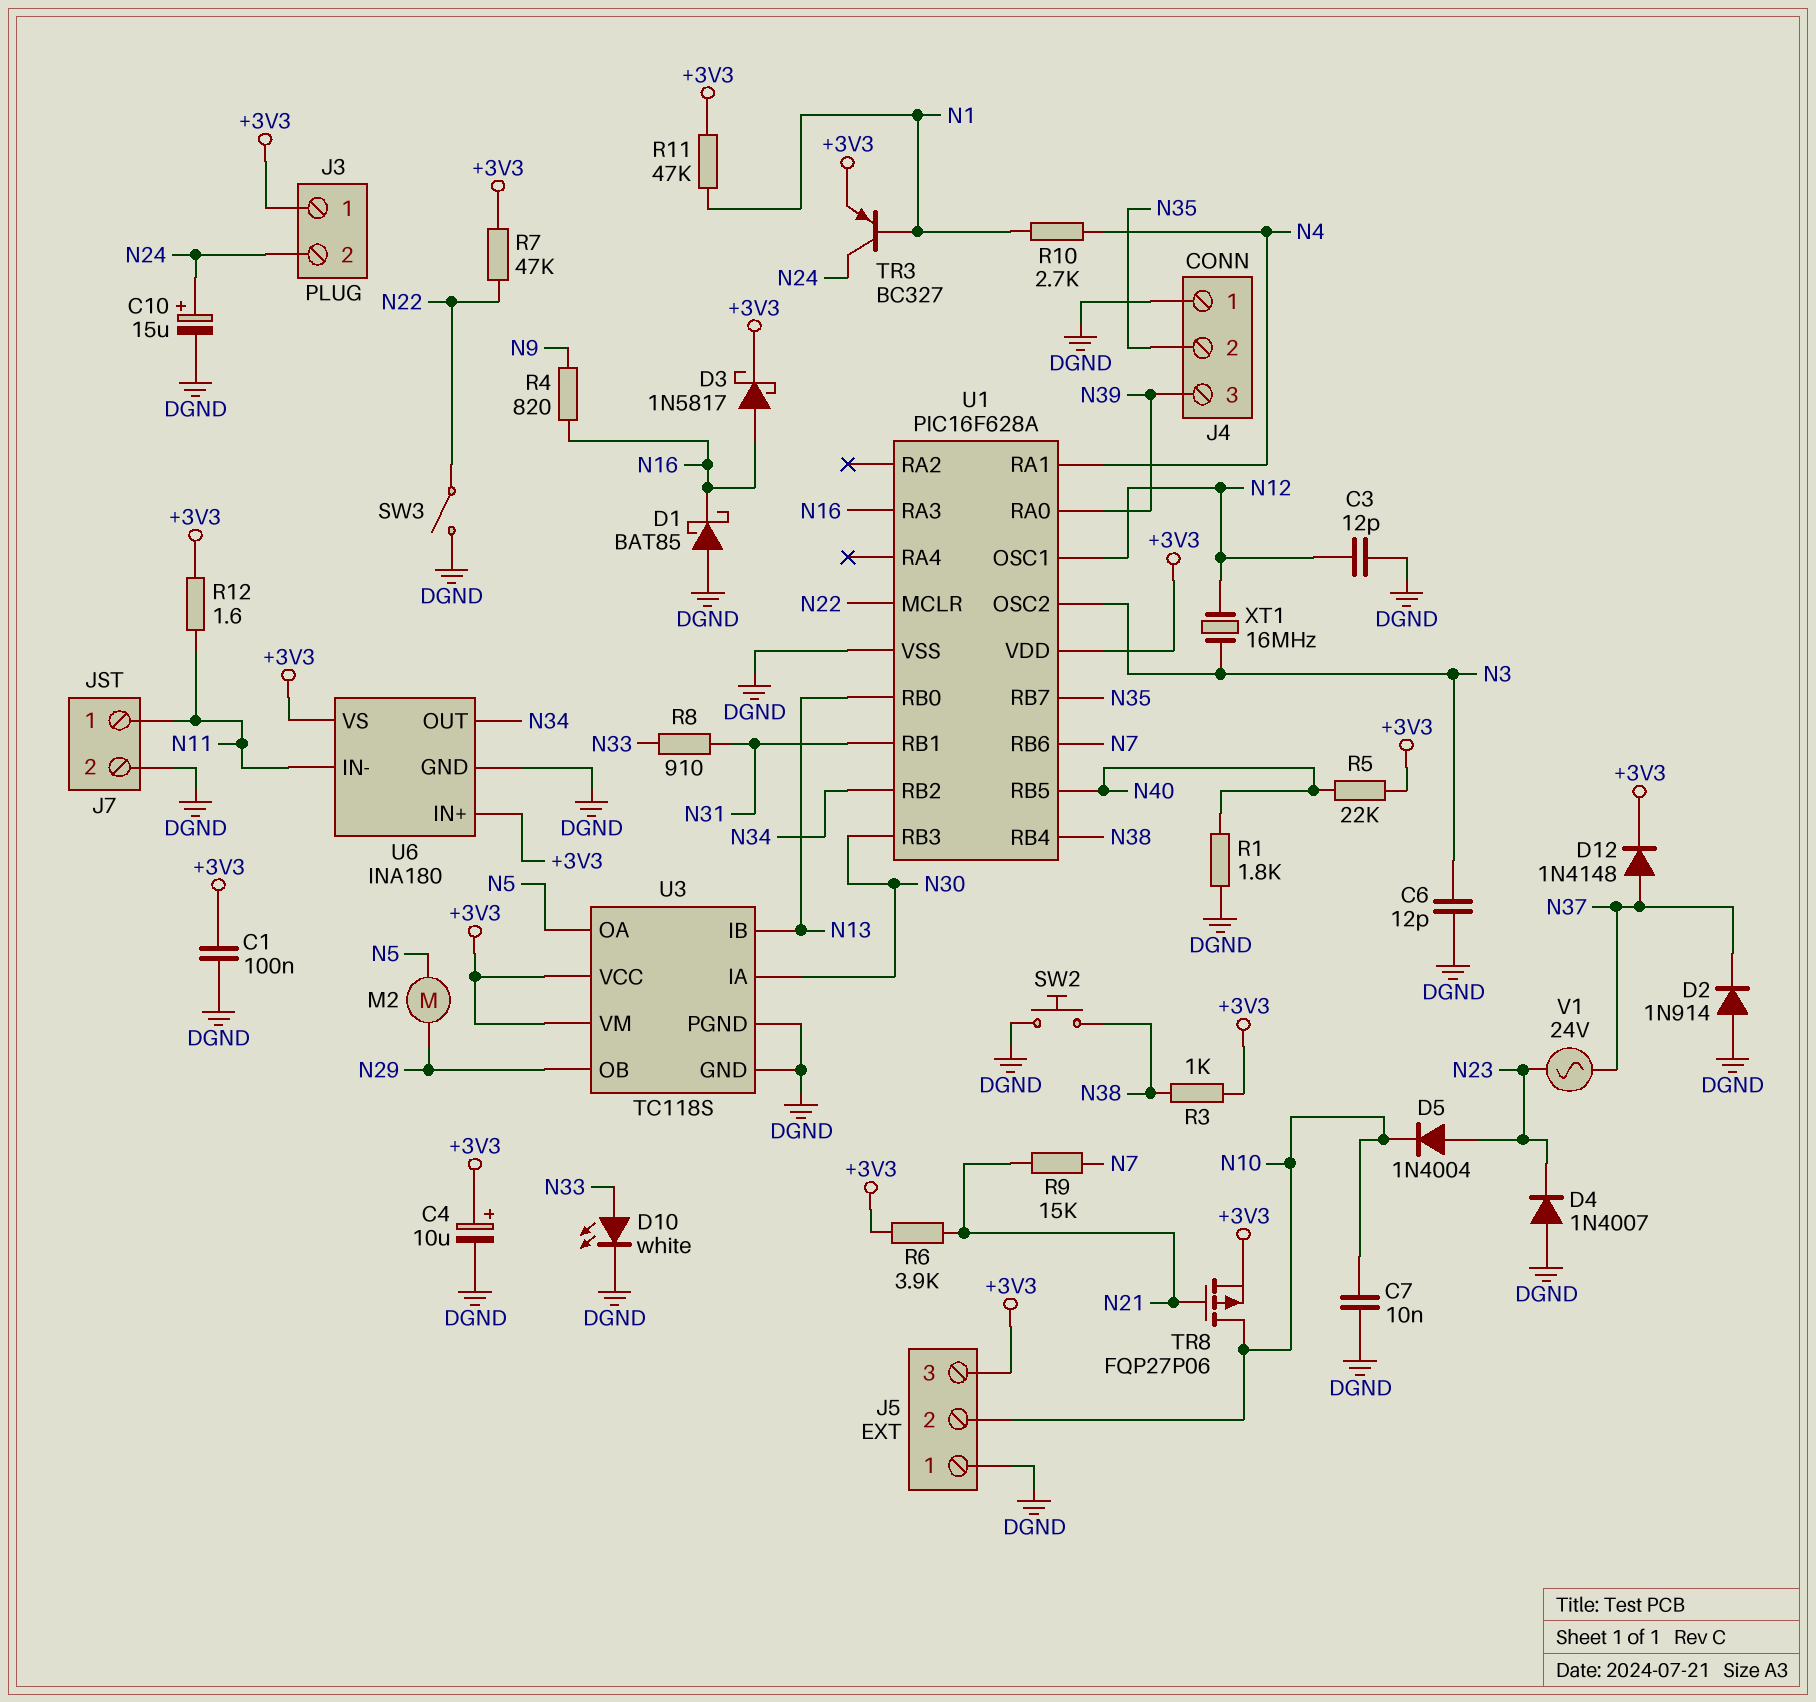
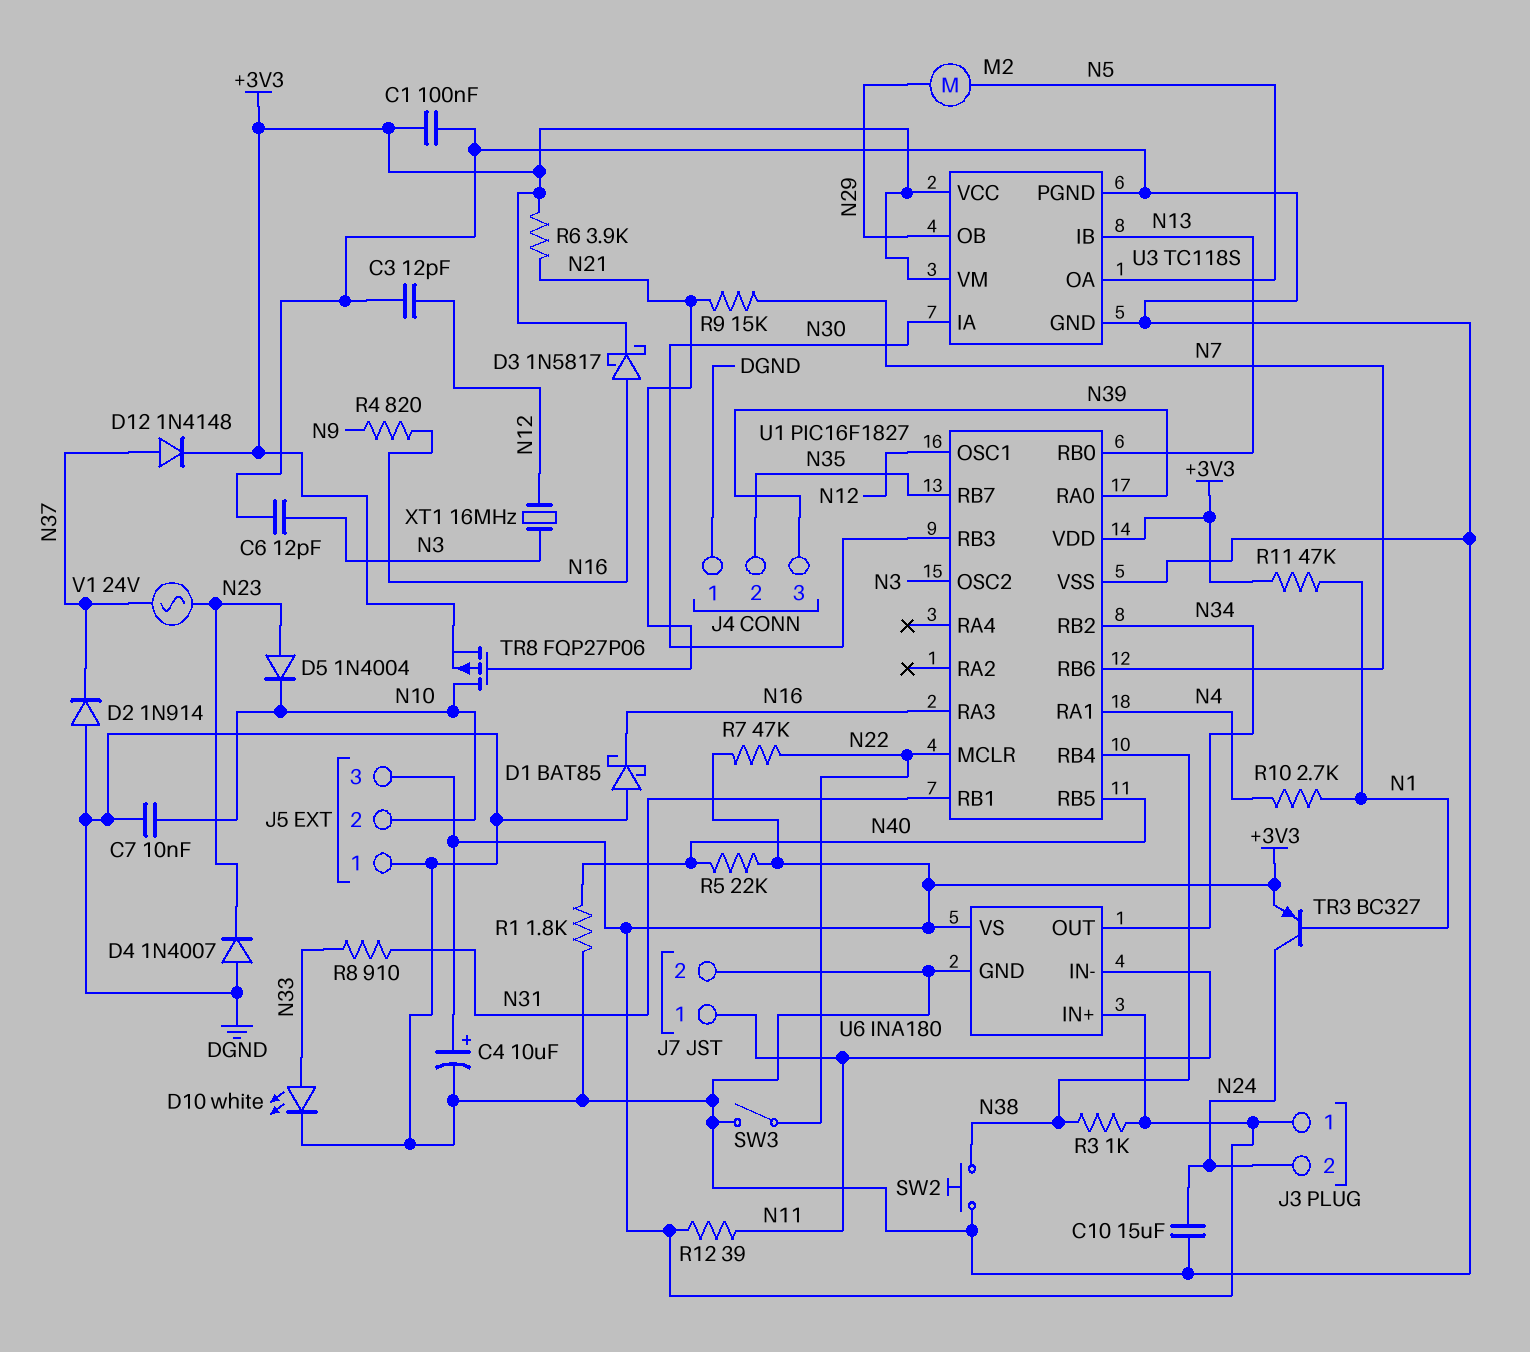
C10: 15uF (plus N24, minus DGND) -> 15uF (DGND, N24)
R12: 1.6 (+3V3, N11) -> 39 (+3V3, N11)
U1: PIC16F628A -> PIC16F1827

